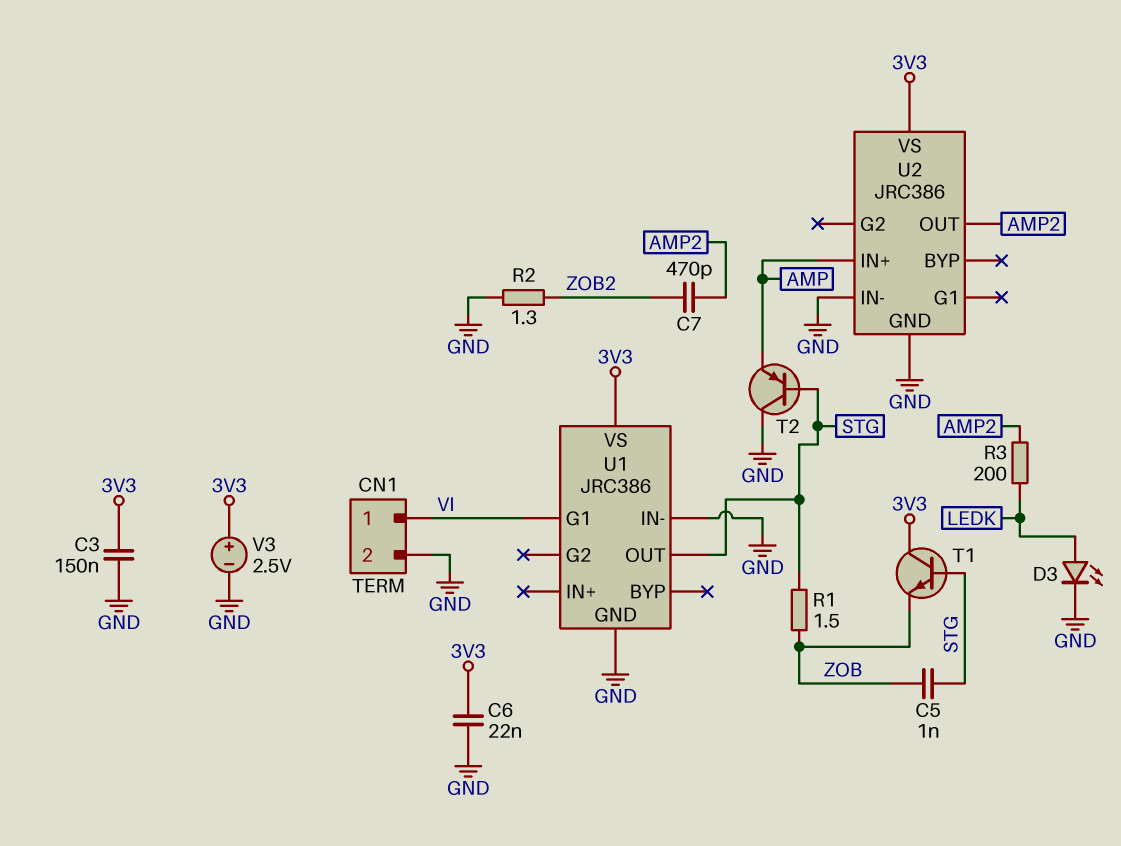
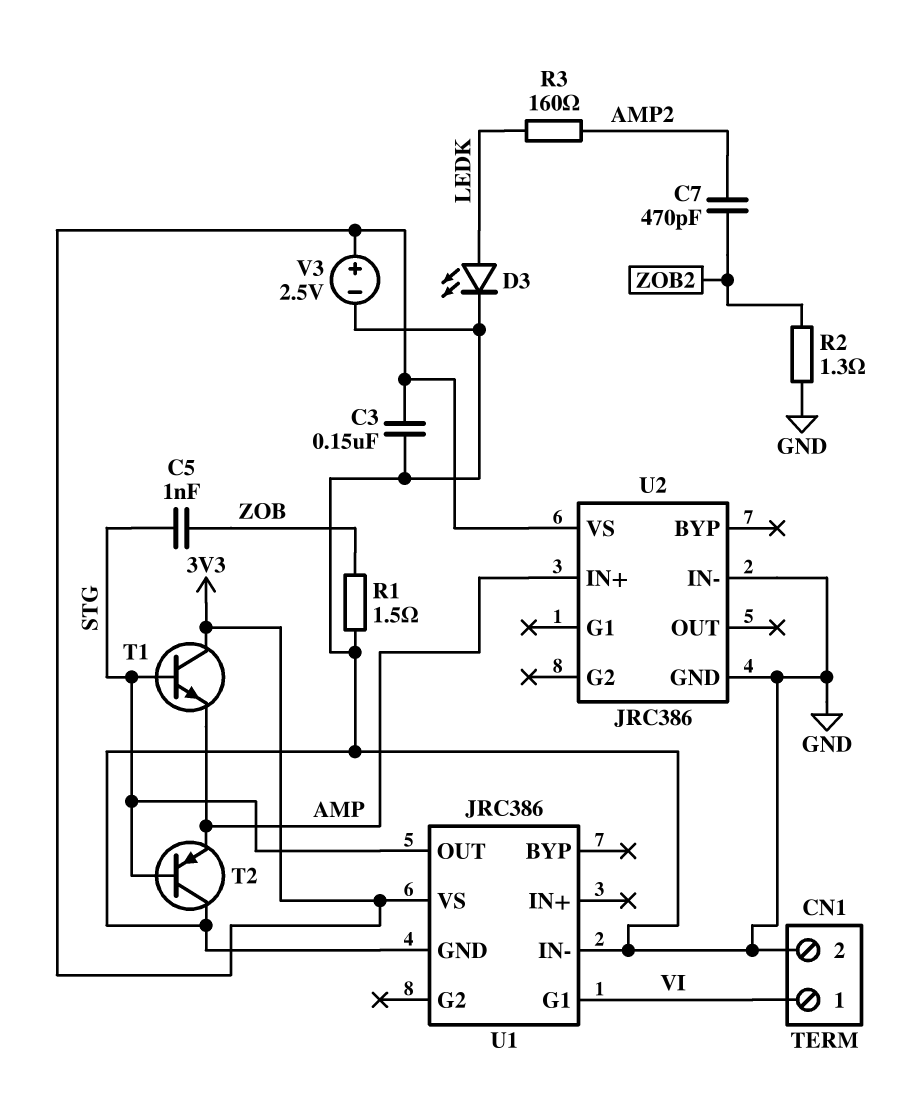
C6: 22nF (3V3, GND) -> none
R1: 1.5 (STG, ZOB) -> 1.5 (GND, ZOB)
R3: 200 (AMP2, LEDK) -> 160 (AMP2, LEDK)
T1: NPN (B STG, C 3V3, E ZOB) -> NPN (B STG, C 3V3, E AMP)
U2 pin OUT: AMP2 -> none

